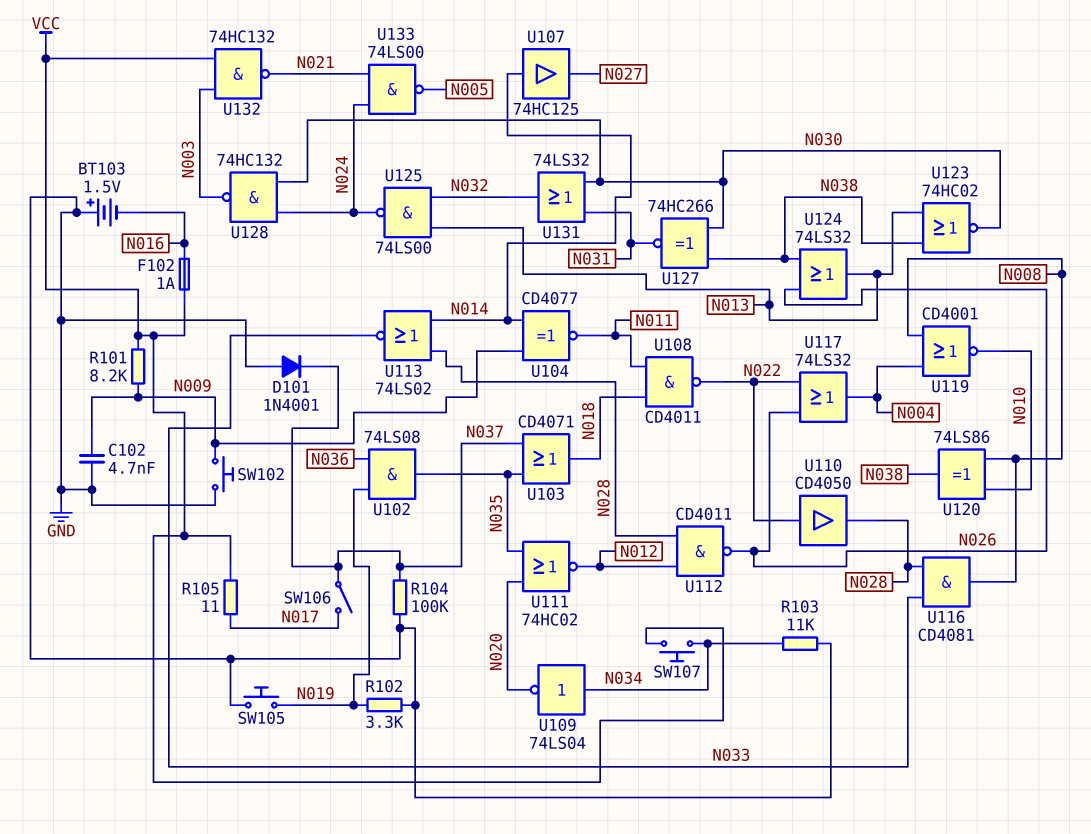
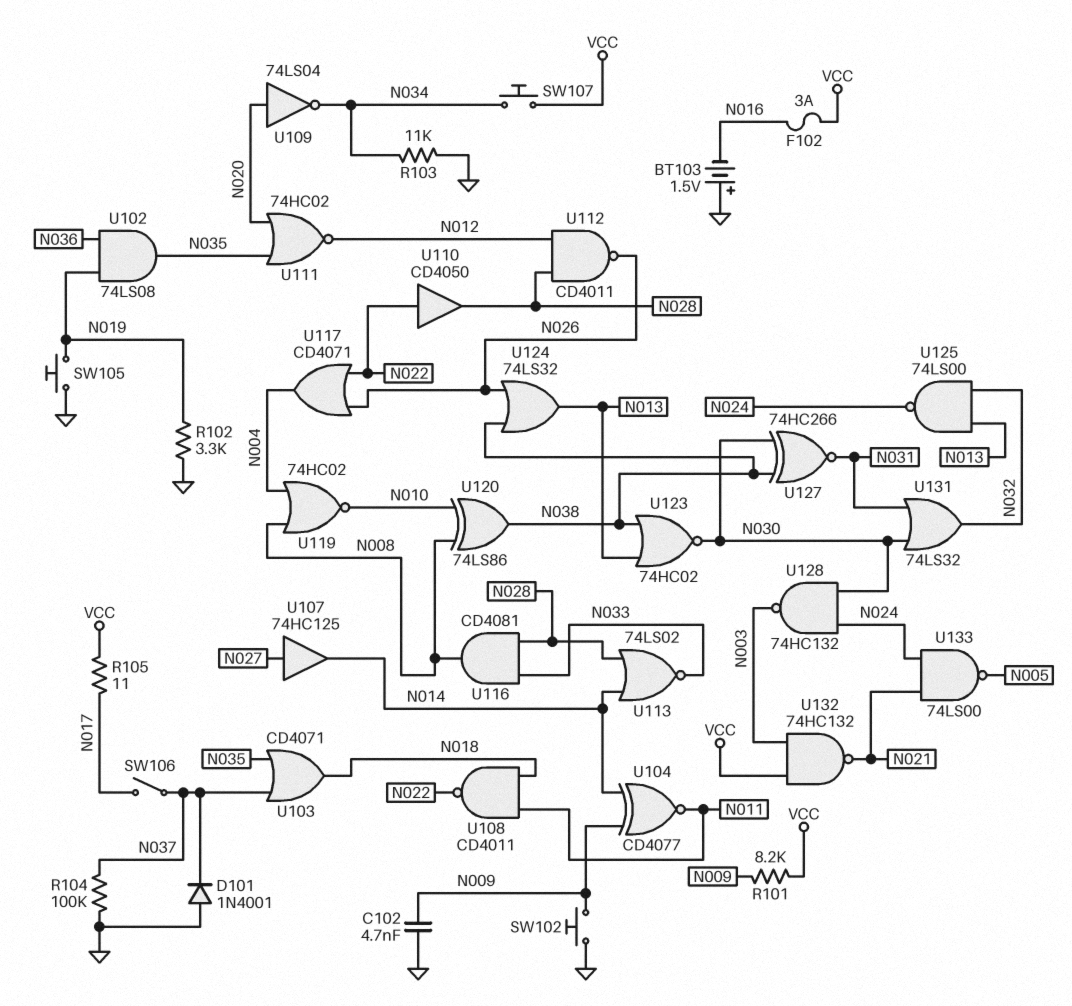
F102: 1A (N016, VCC) -> 3A (N016, VCC)
U107: buffer 74HC125 (in N014, out N027) -> buffer 74HC125 (in N027, out N014)
U109: NOT 74LS04 (in N034, out N020) -> NOT 74LS04 (in N020, out N034)
U117: OR 74LS32 (in N022, in N026, out N004) -> OR CD4071 (in N022, in N026, out N004)
U119: NOR CD4001 (in N004, in N008, out N010) -> NOR 74HC02 (in N004, in N008, out N010)

